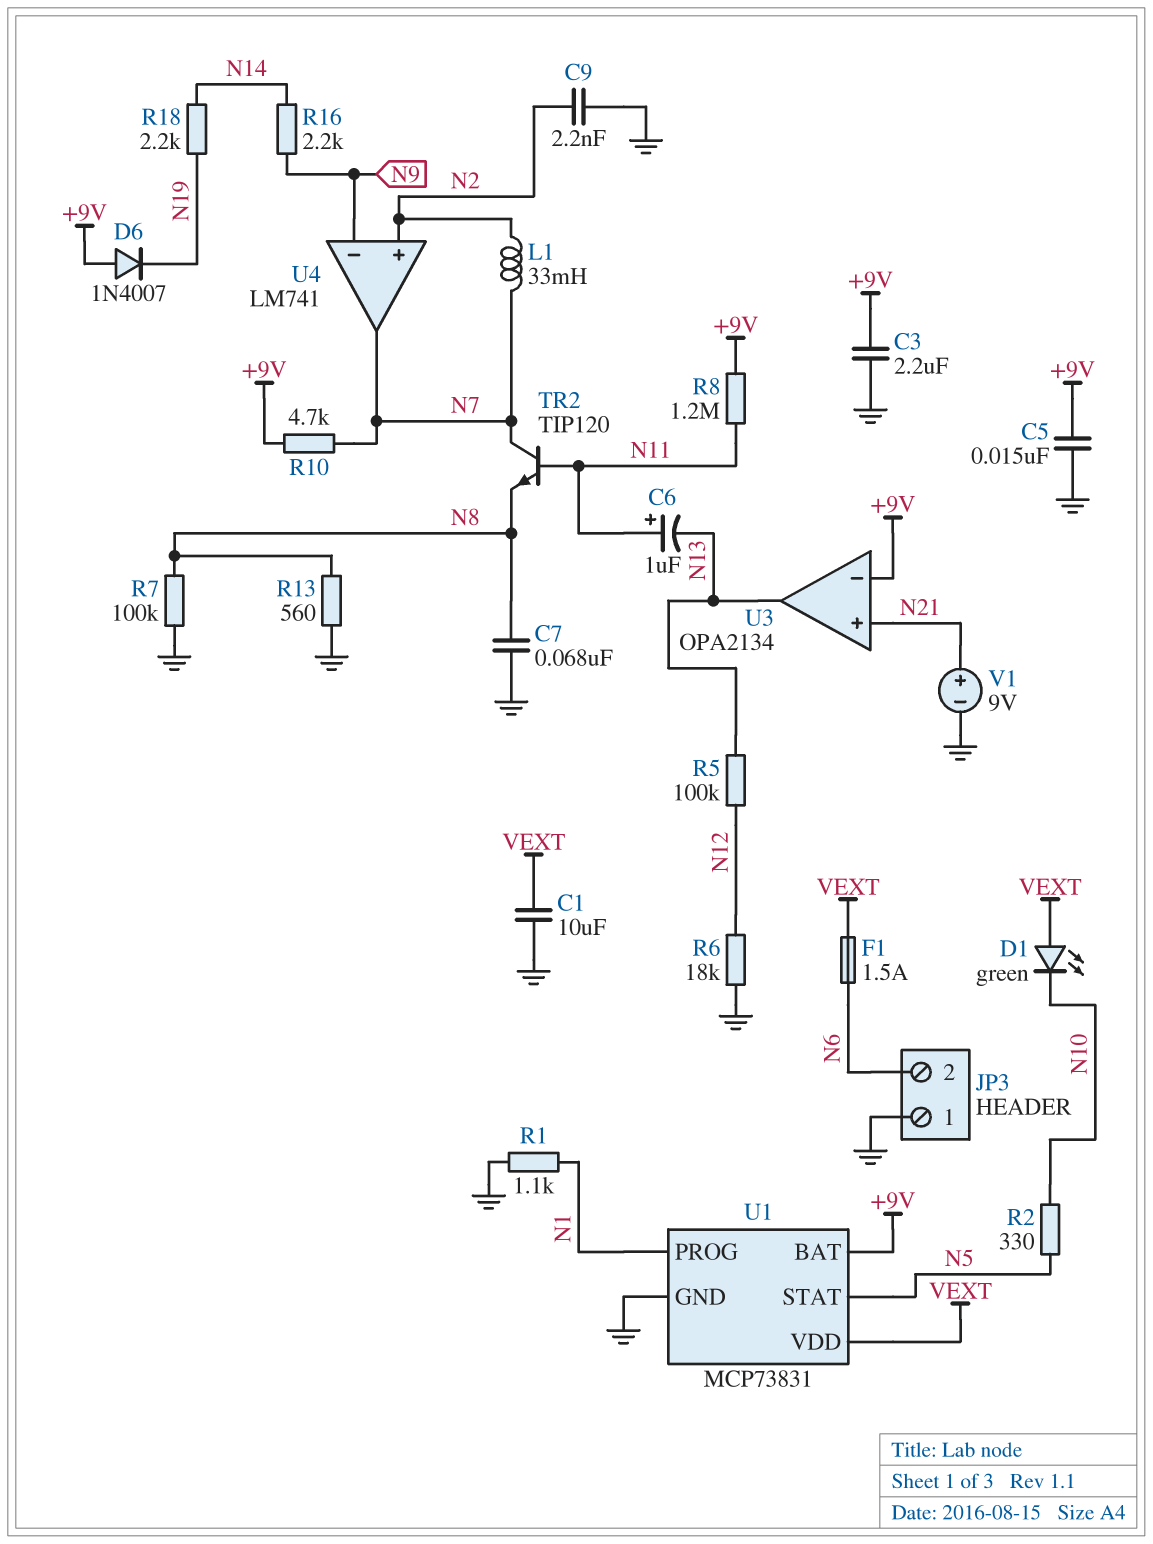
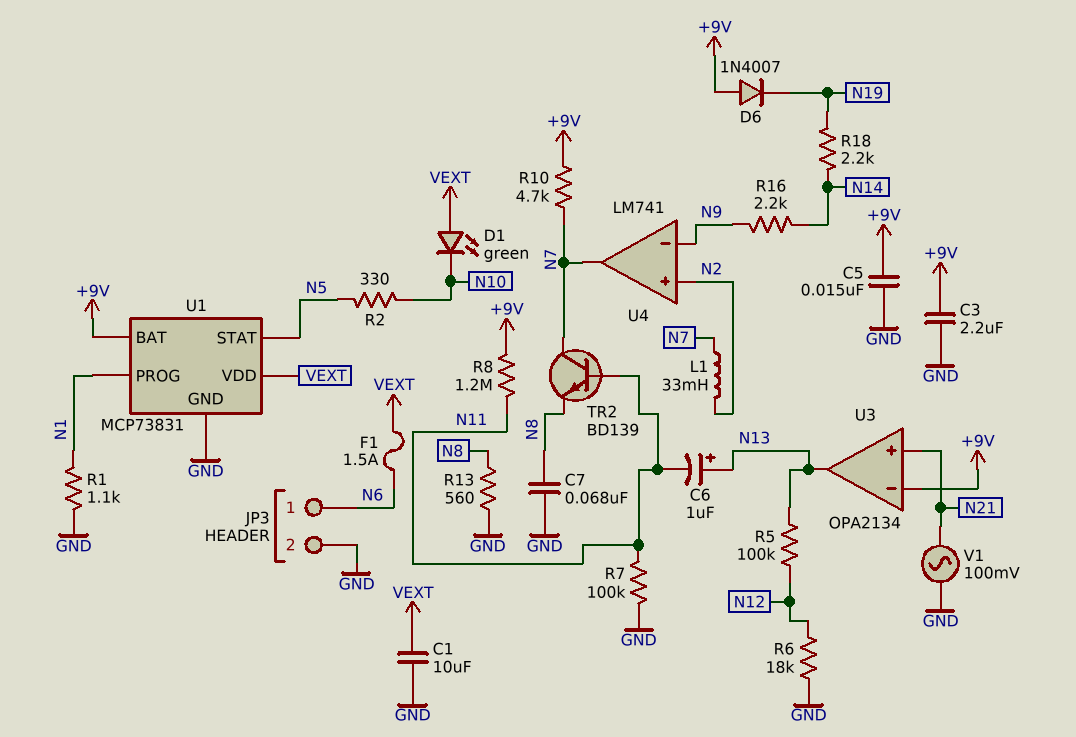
C6: 1uF (plus N11, minus N13) -> 1uF (plus N13, minus N11)
C9: 2.2nF (GND, N2) -> none
JP3 pin 1: GND -> N6
JP3 pin 2: N6 -> GND
R7: 100k (GND, N8) -> 100k (GND, N11)
TR2: NPN TIP120 (B N11, C N7, E N8) -> NPN BD139 (B N11, C N7, E N8)
V1: 9V (plus N21, minus GND) -> AC 100mV (GND, N21)

